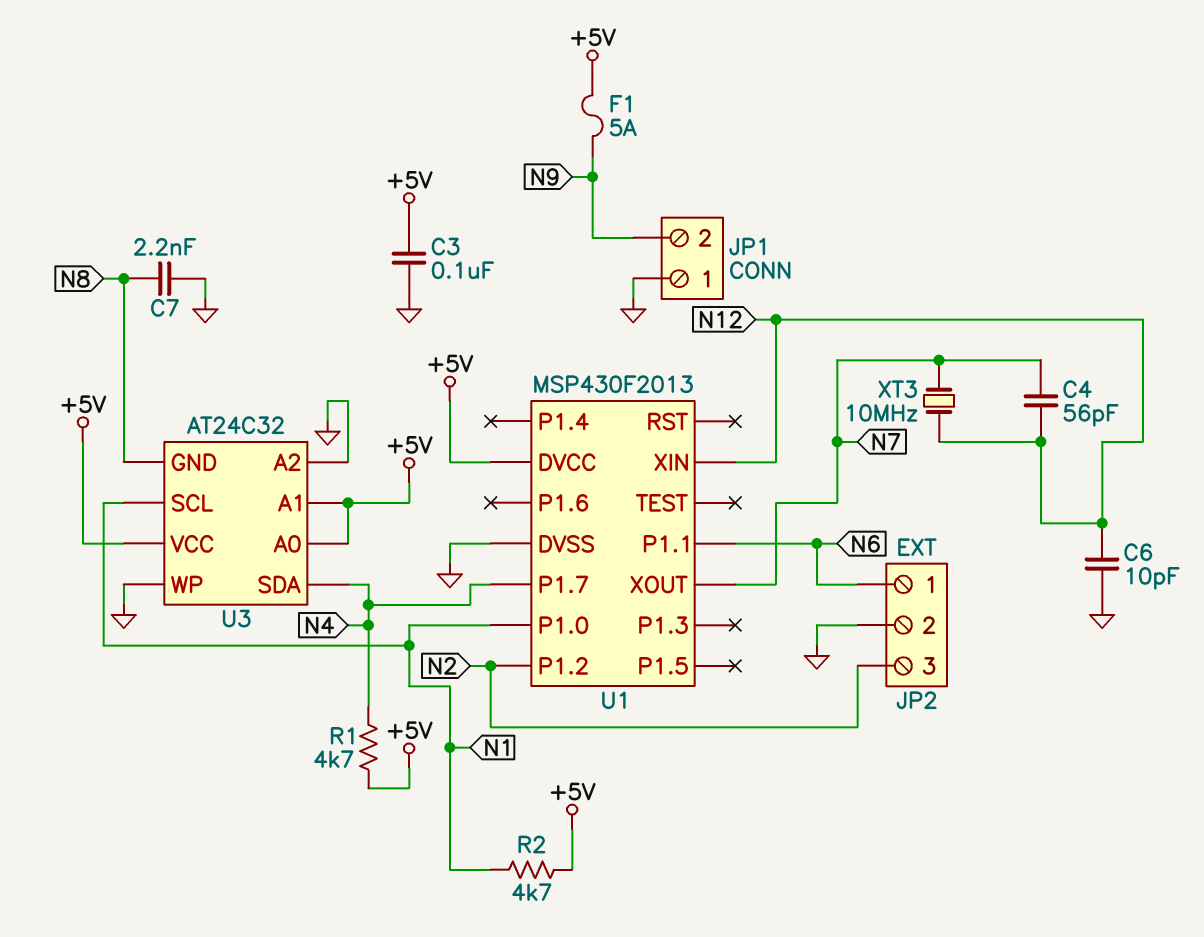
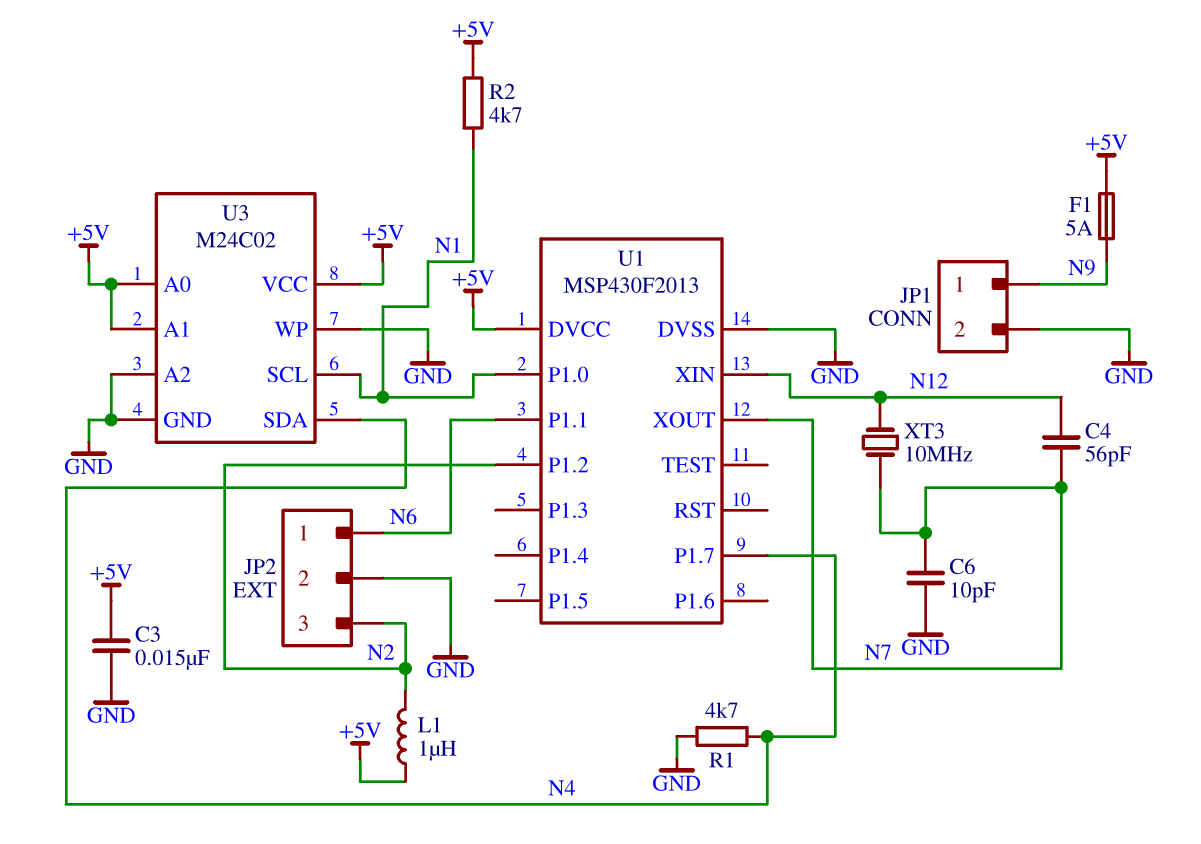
C3: 100nF (+5V, GND) -> 15nF (+5V, GND)
C6: 10pF (GND, N12) -> 10pF (GND, N7)
C7: 2.2nF (GND, N8) -> none
JP1 pin 1: GND -> N9
JP1 pin 2: N9 -> GND
L1: none -> 1uH (+5V, N2)
R1: 4.7k (+5V, N4) -> 4.7k (GND, N4)
U3: AT24C32 -> M24C02
U3 pin GND: N8 -> GND

